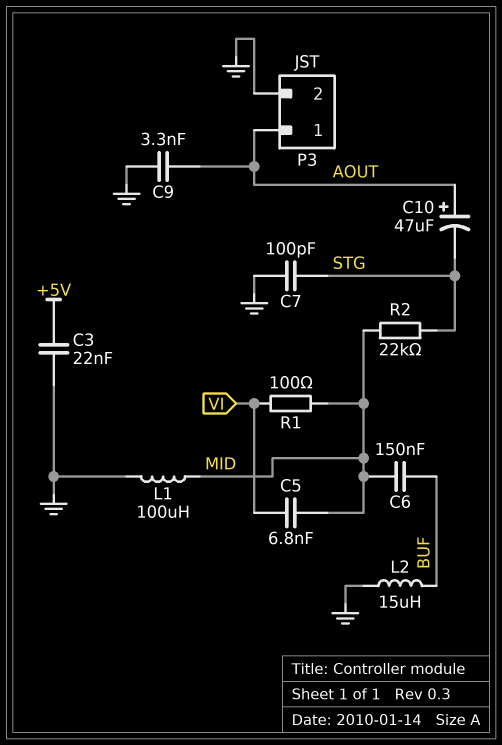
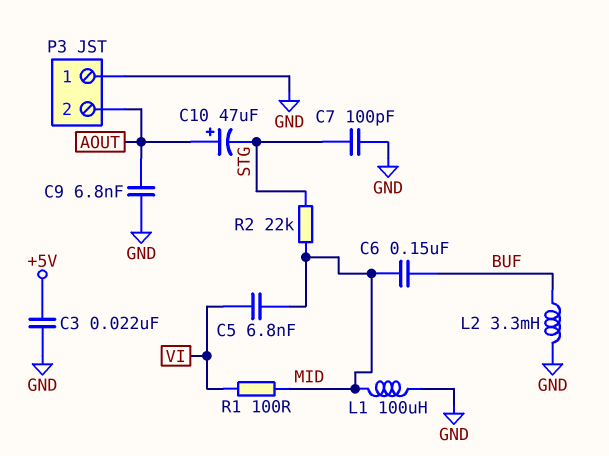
C9: 3.3nF (AOUT, GND) -> 6.8nF (AOUT, GND)
L2: 15uH (BUF, GND) -> 3.3mH (BUF, GND)
P3 pin 1: AOUT -> GND
P3 pin 2: GND -> AOUT

